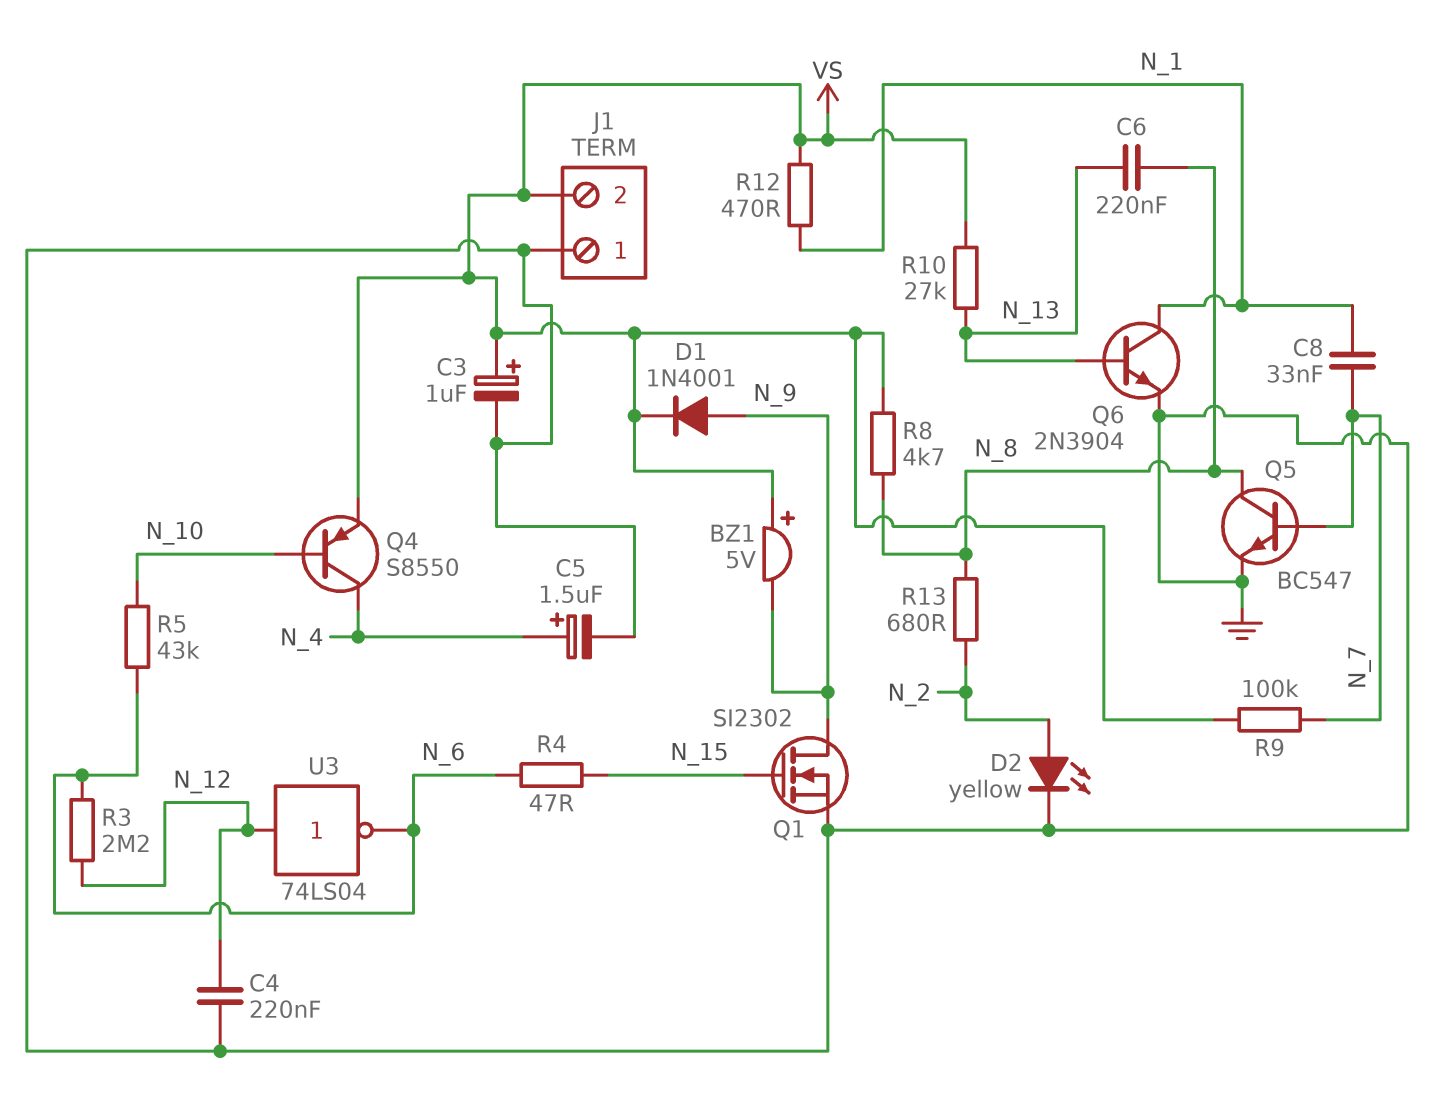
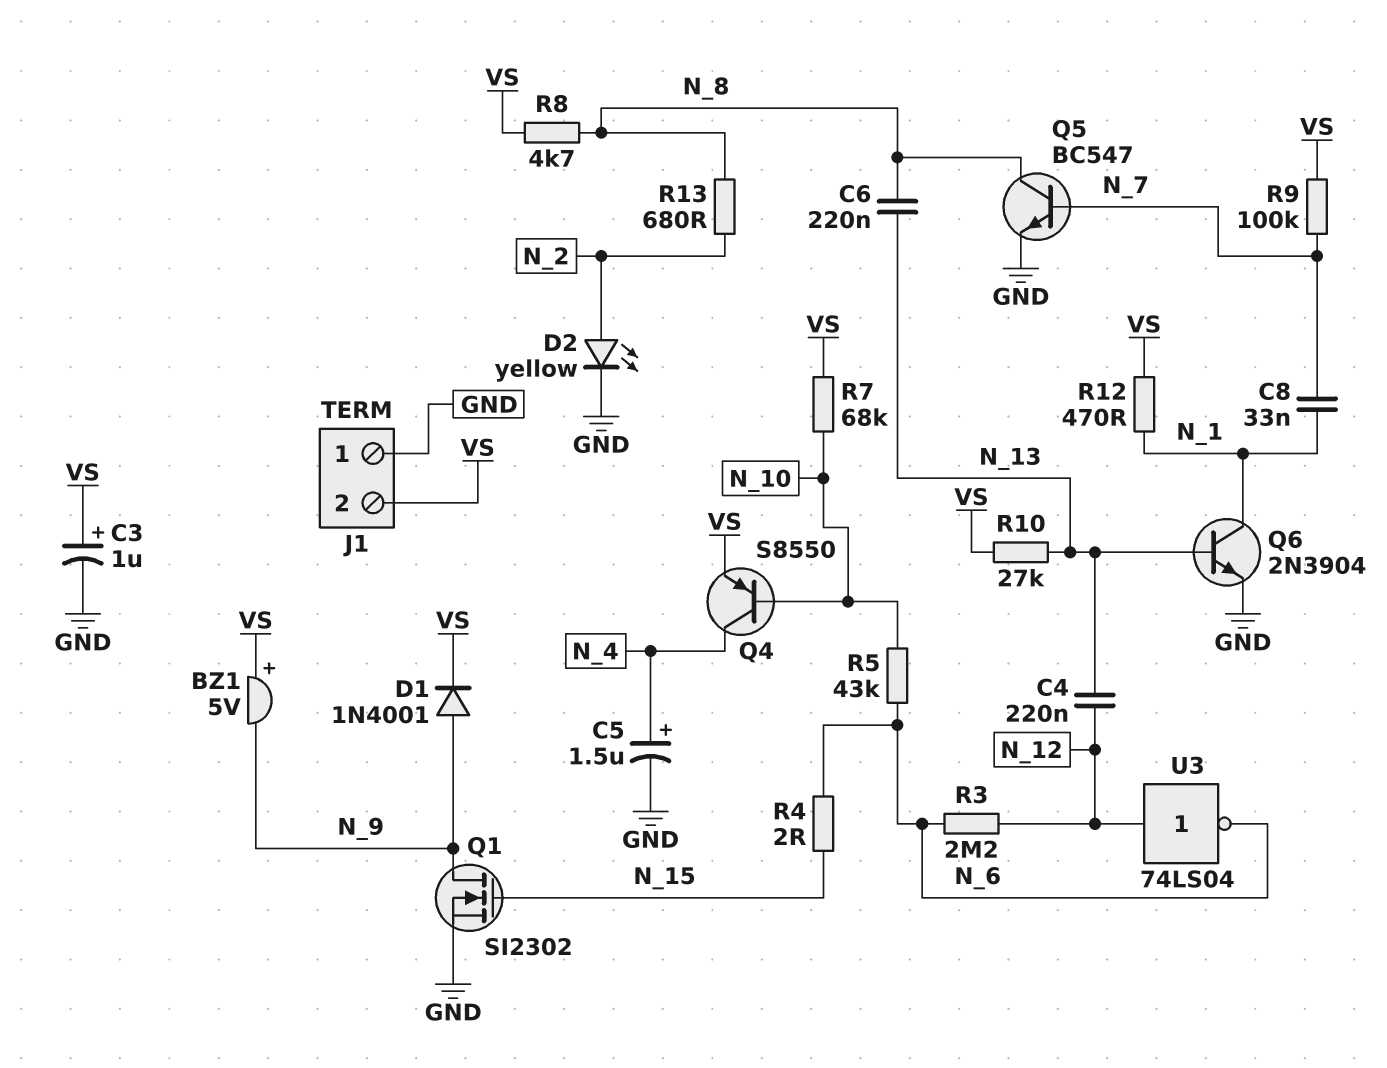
C4: 220nF (GND, N_12) -> 220nF (N_12, N_13)
R4: 47 (N_6, N_15) -> 2 (N_6, N_15)
R7: none -> 68k (N_10, VS)

